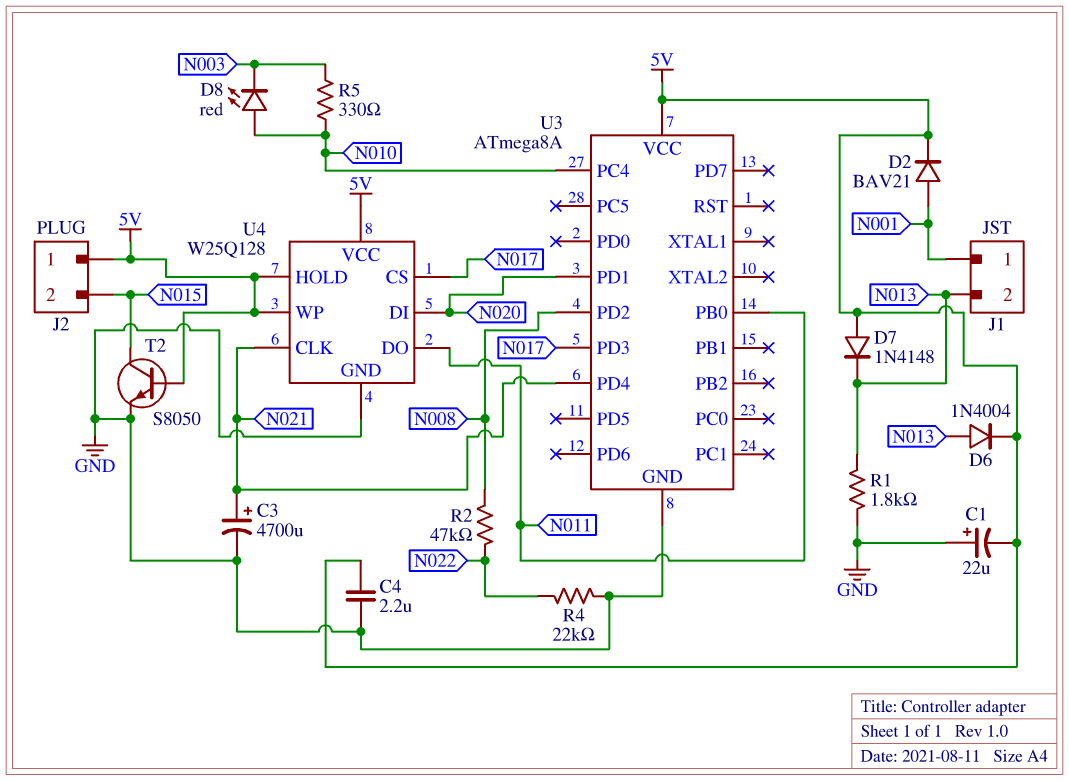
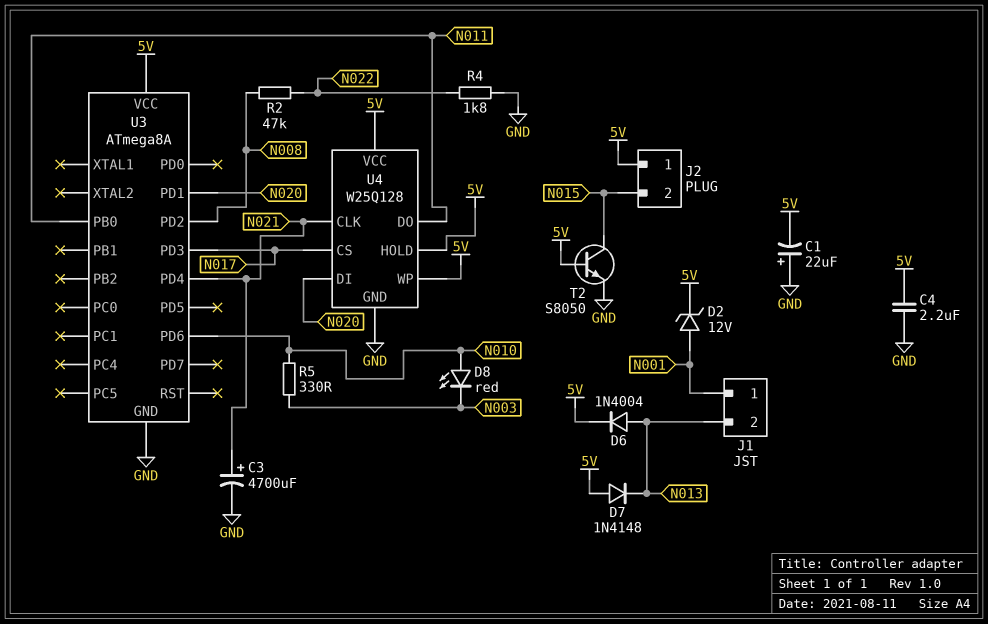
D2: diode BAV21 (A N001, K 5V) -> zener 12V (A N001, K 5V)
R1: 1.8k (GND, N013) -> none
R4: 22k (GND, N022) -> 1.8k (GND, N022)
U3 pin PC4: N010 -> none
U3 pin PD6: none -> N010

